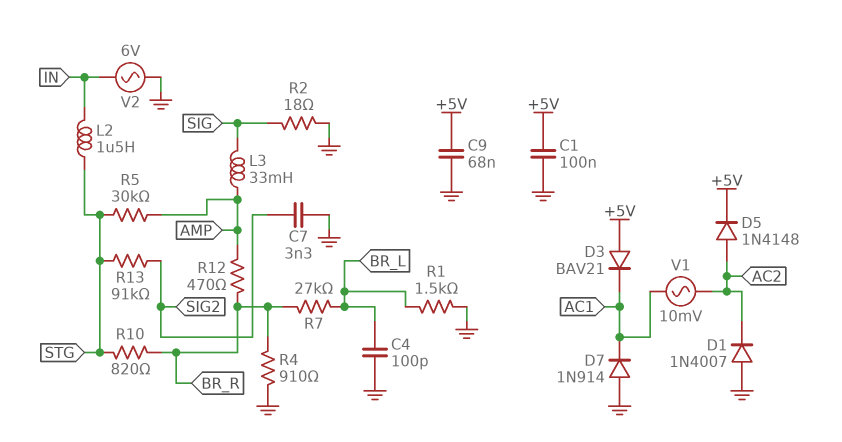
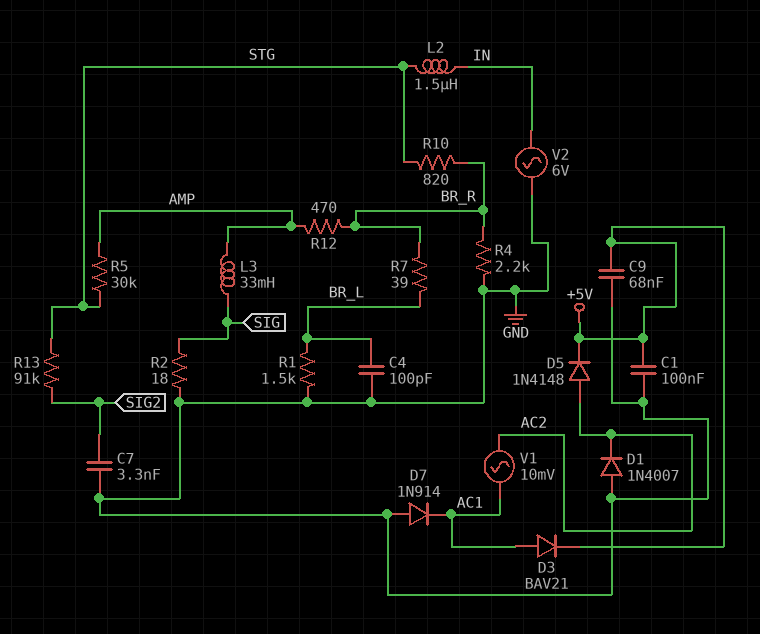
D3: diode BAV21 (A +5V, K AC1) -> diode BAV21 (A AC1, K +5V)
R4: 910 (BR_R, GND) -> 2.2k (BR_R, GND)
R7: 27k (BR_L, BR_R) -> 39 (BR_L, BR_R)

